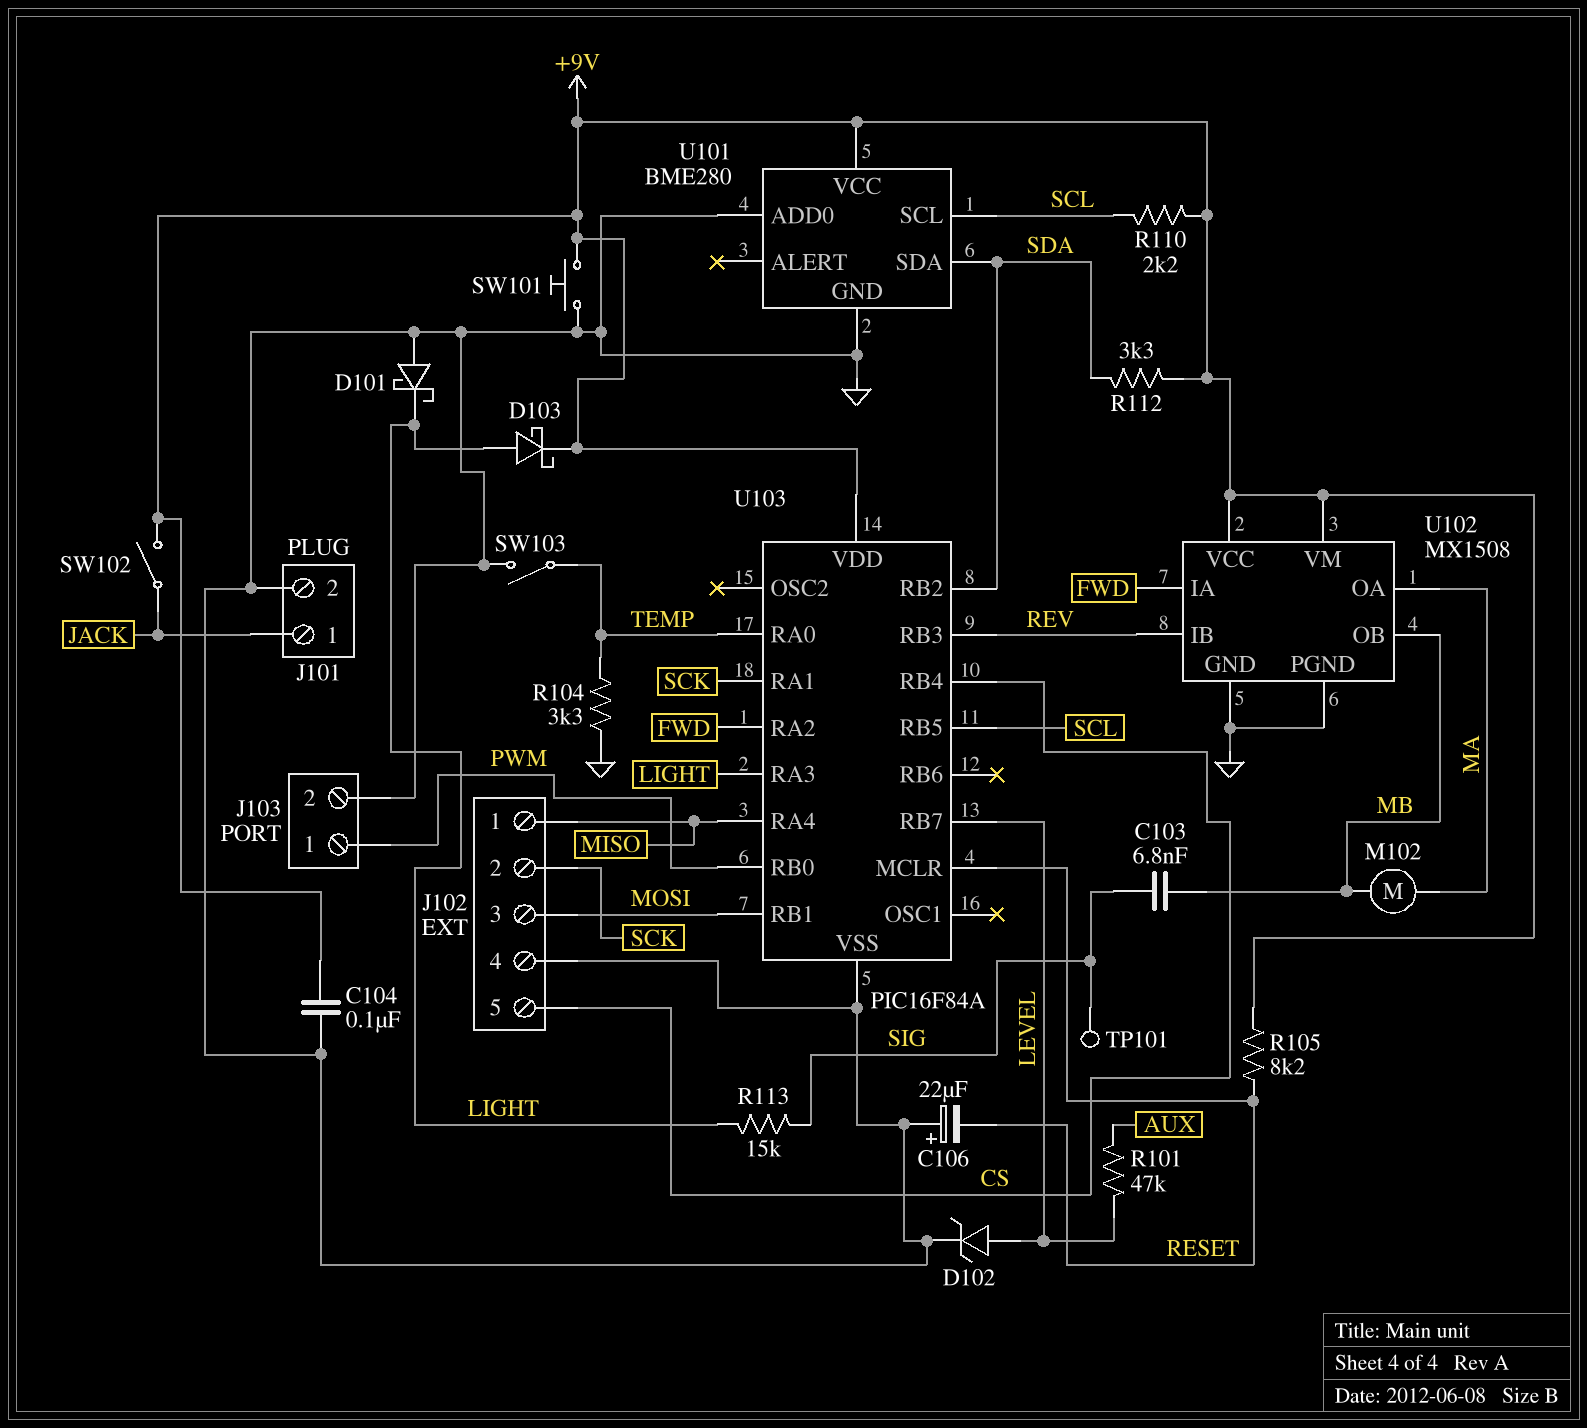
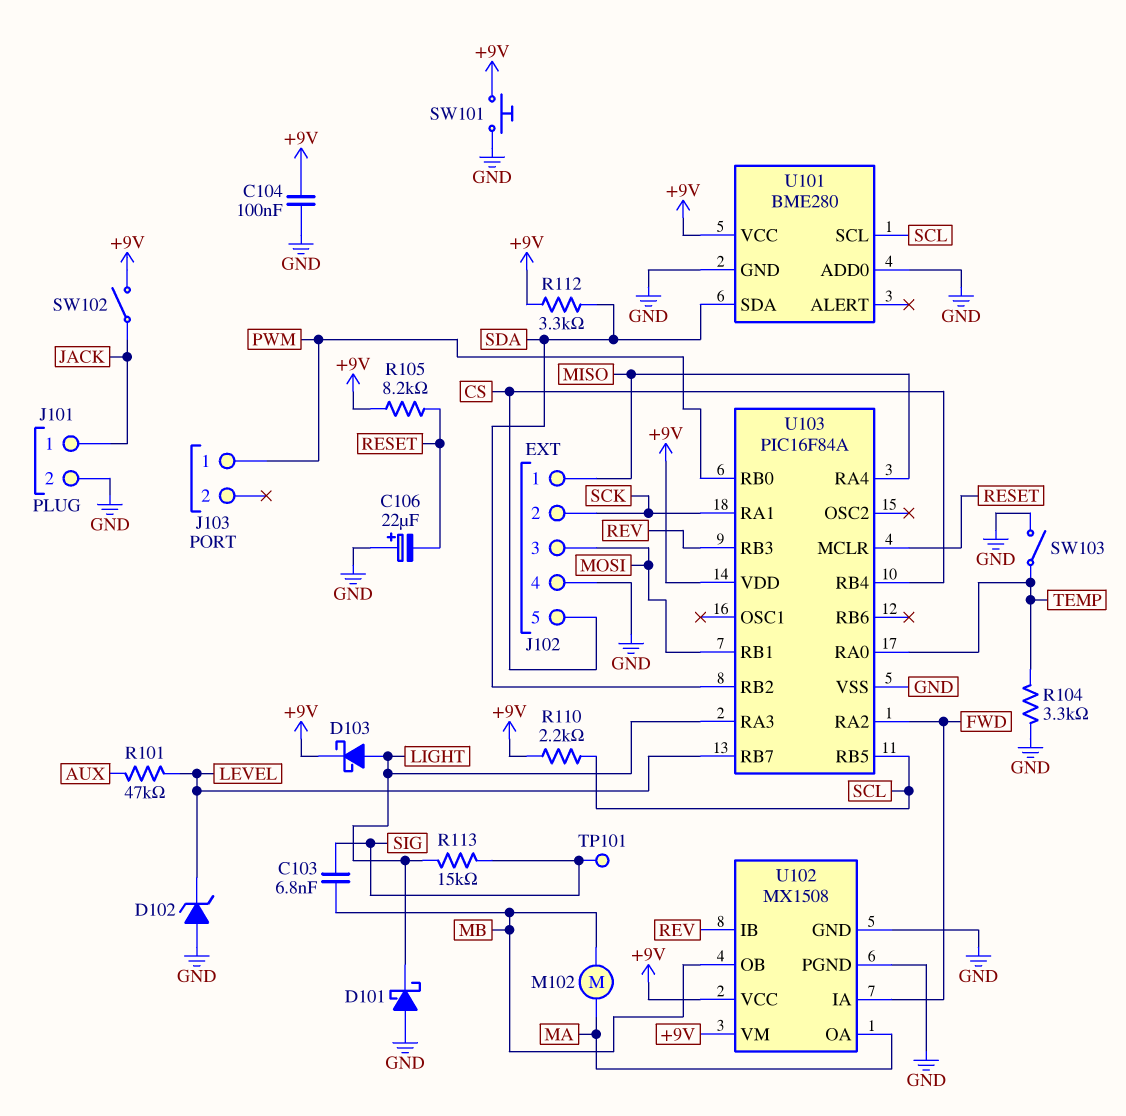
D102: zener (A LEVEL, K GND) -> zener (A GND, K LEVEL)
J103 pin 2: GND -> none

